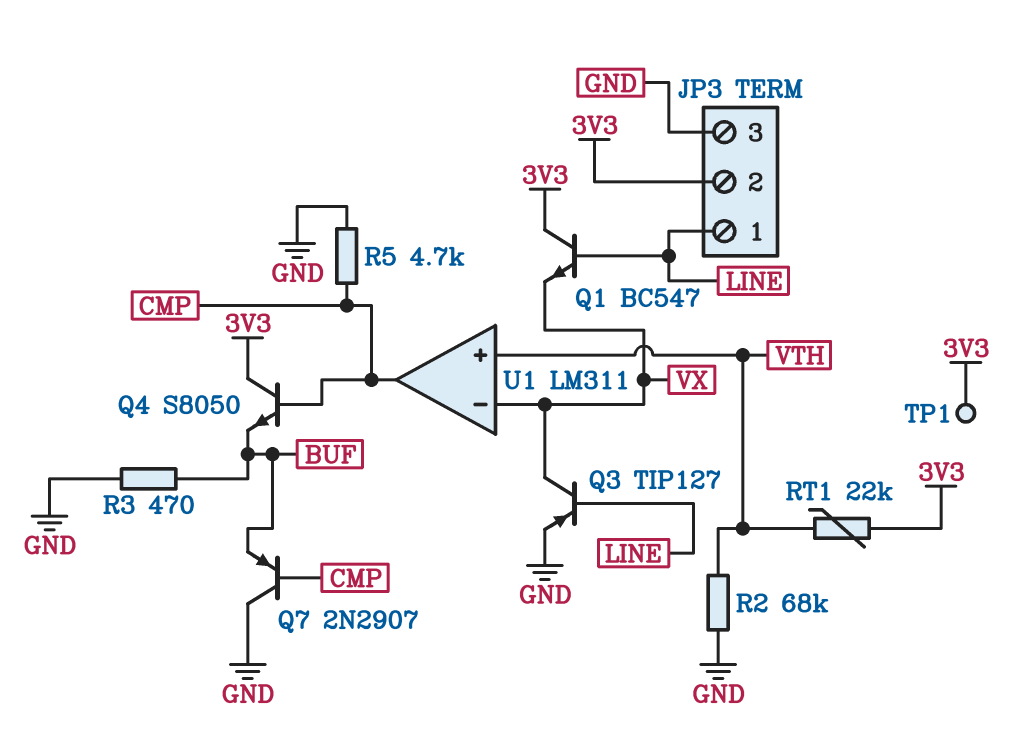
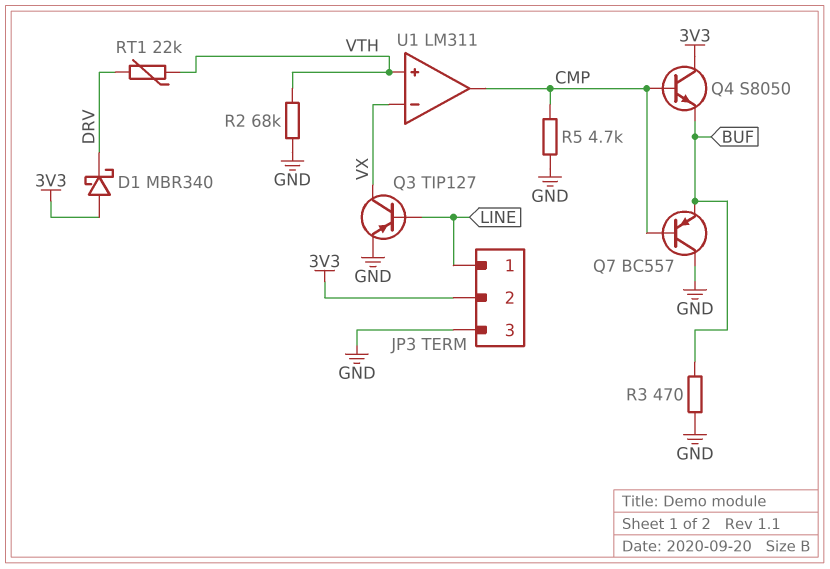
D1: none -> schottky MBR340 (A 3V3, K DRV)
Q1: NPN BC547 (B LINE, C 3V3, E VX) -> none
Q7: PNP 2N2907 (B CMP, C GND, E BUF) -> PNP BC557 (B CMP, C GND, E BUF)
RT1: 22k (3V3, VTH) -> 22k (DRV, VTH)
TP1: test point (3V3) -> none

